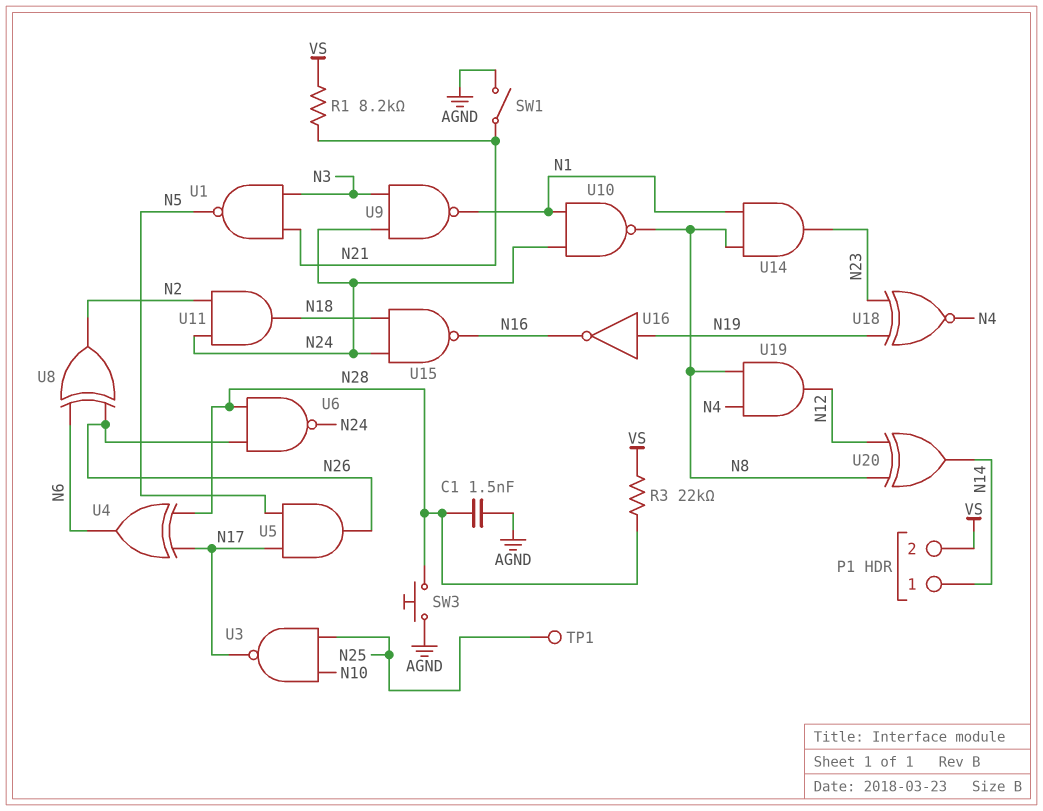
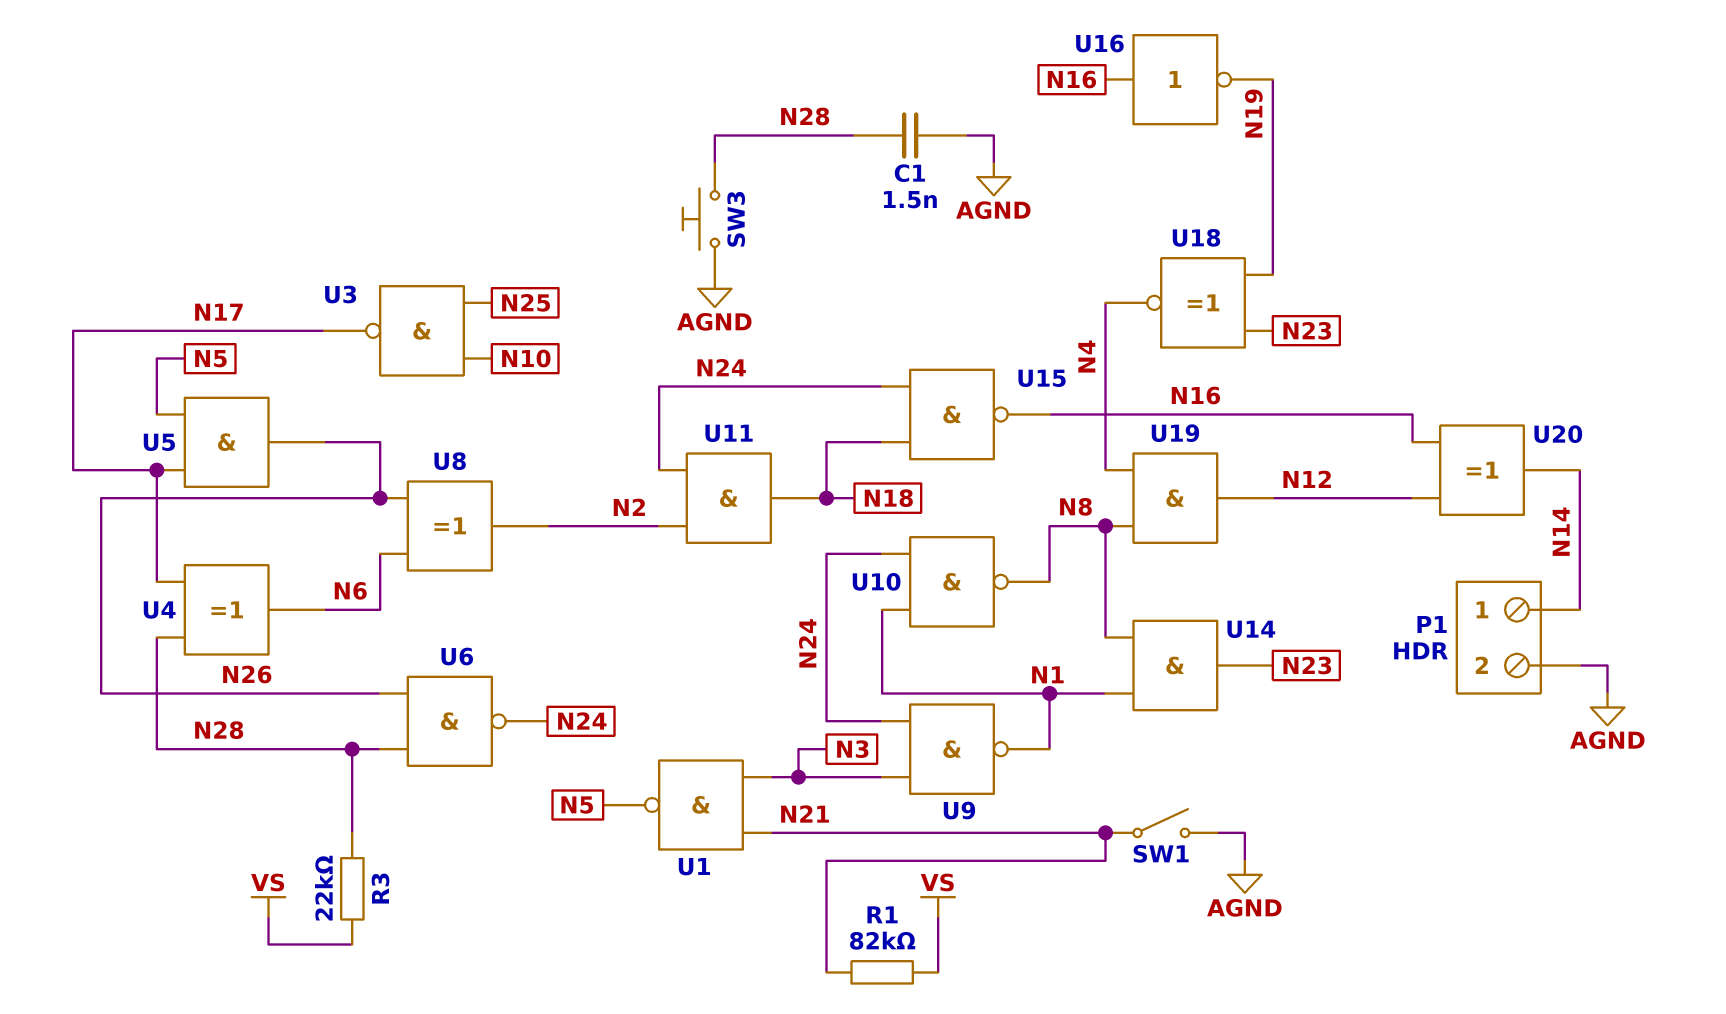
P1 pin 2: VS -> AGND
R1: 8.2k (N21, VS) -> 82k (N21, VS)
TP1: test point (N25) -> none
U16: NOT (in N19, out N16) -> NOT (in N16, out N19)
U20: XOR (in N8, in N12, out N14) -> XOR (in N12, in N16, out N14)

